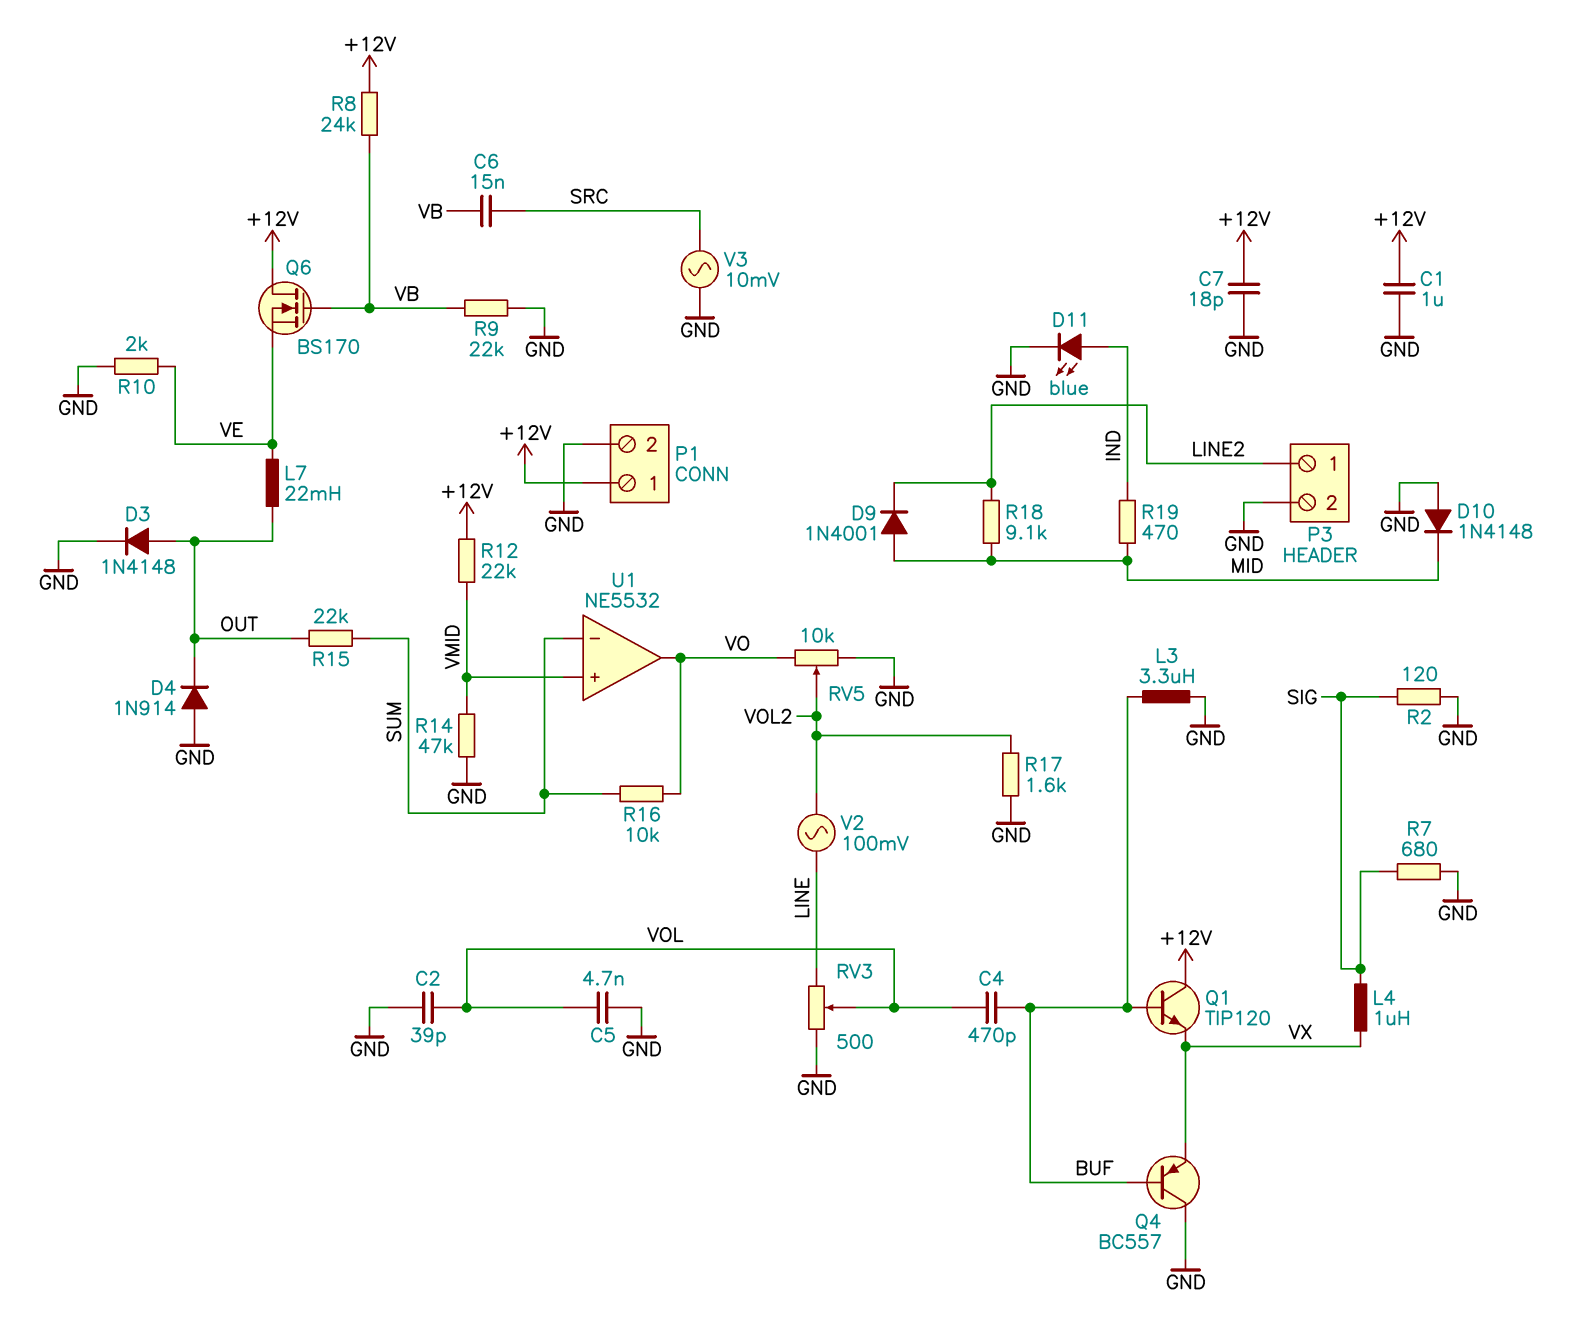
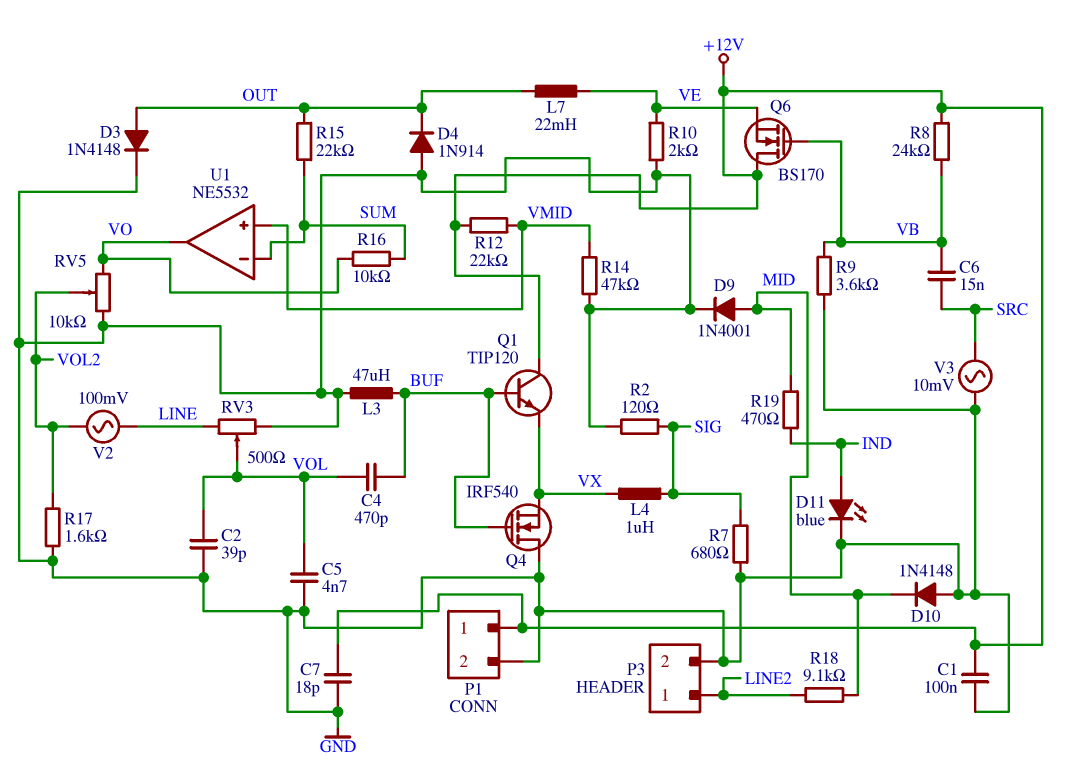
C1: 1uF (+12V, GND) -> 100nF (+12V, GND)
D9: diode 1N4001 (A MID, K LINE2) -> diode 1N4001 (A MID, K GND)
L3: 3.3uH (BUF, GND) -> 47uH (BUF, GND)
Q4: PNP BC557 (B BUF, C GND, E VX) -> NMOS IRF540 (G BUF, D GND, S VX)
R9: 22k (GND, VB) -> 3.6k (GND, VB)

